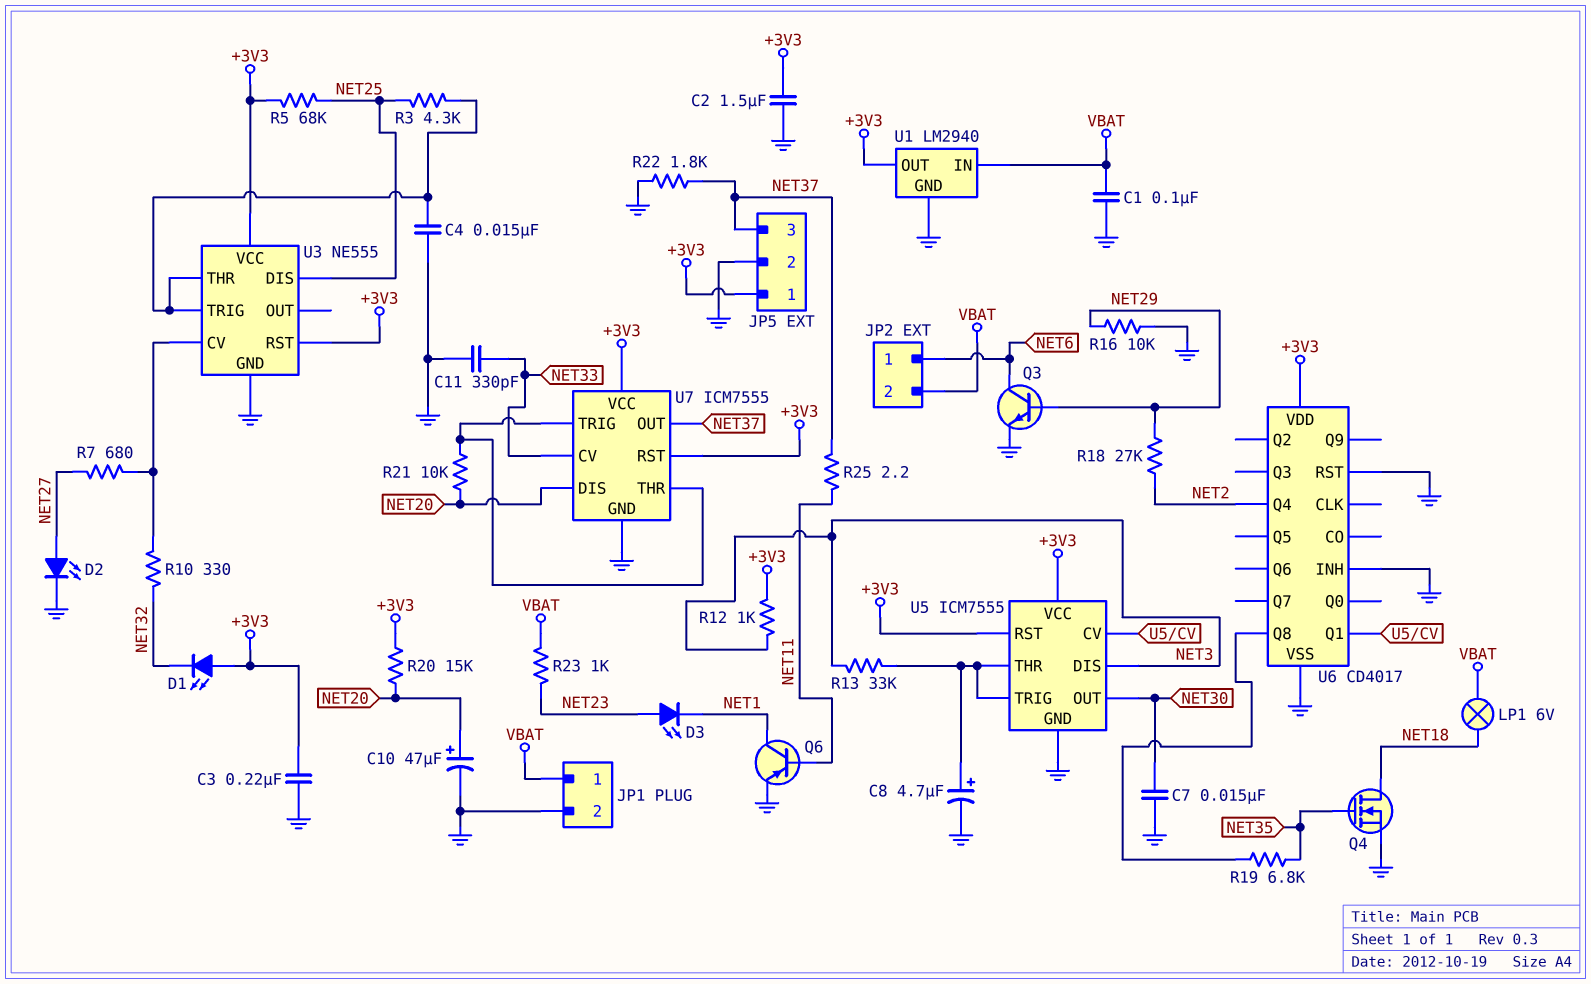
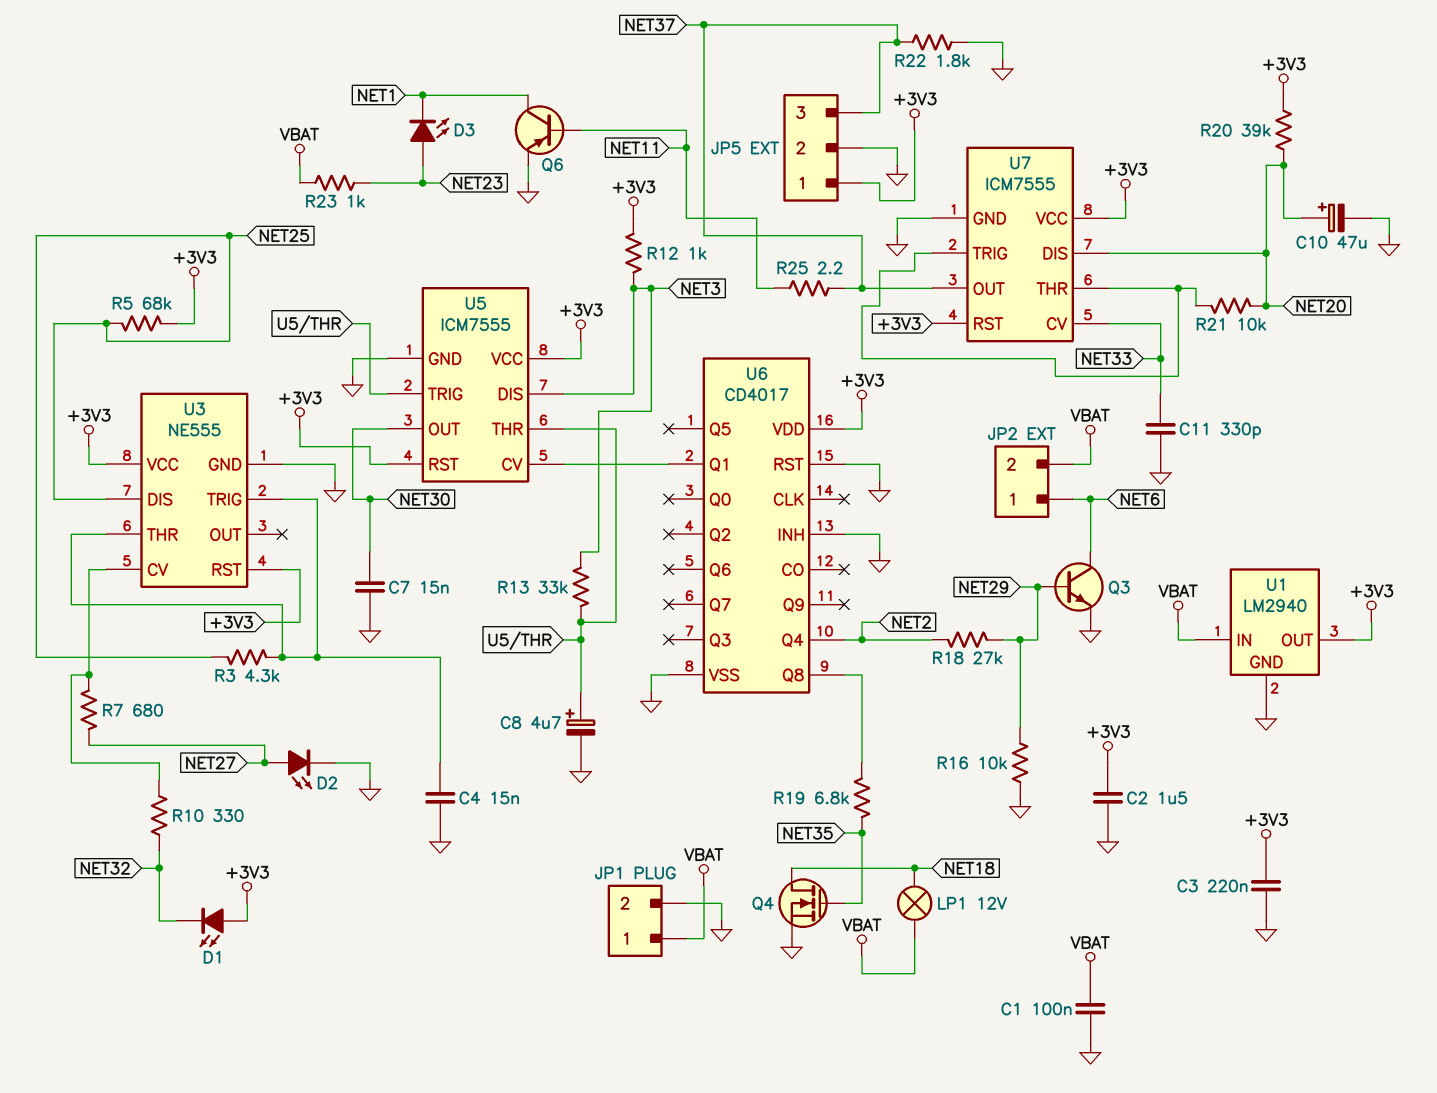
LP1: lamp 6V (NET18, VBAT) -> lamp 12V (NET18, VBAT)
R20: 15k (+3V3, NET20) -> 39k (+3V3, NET20)

